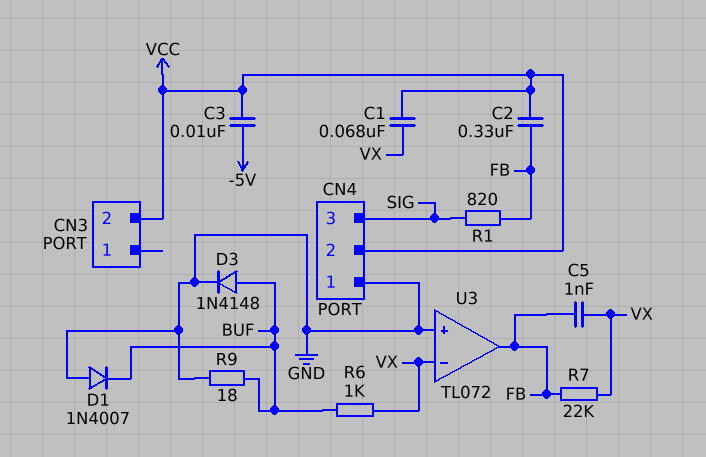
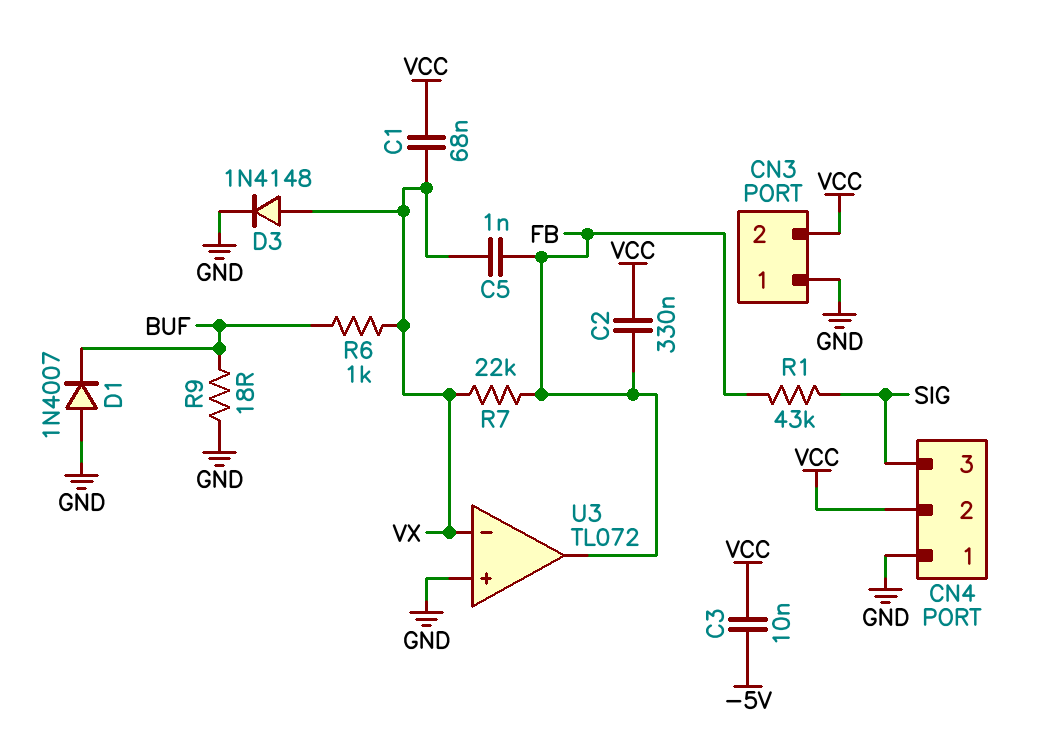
CN3 pin 1: none -> GND
D3: diode 1N4148 (A BUF, K GND) -> diode 1N4148 (A VX, K GND)
R1: 820 (FB, SIG) -> 43k (FB, SIG)

